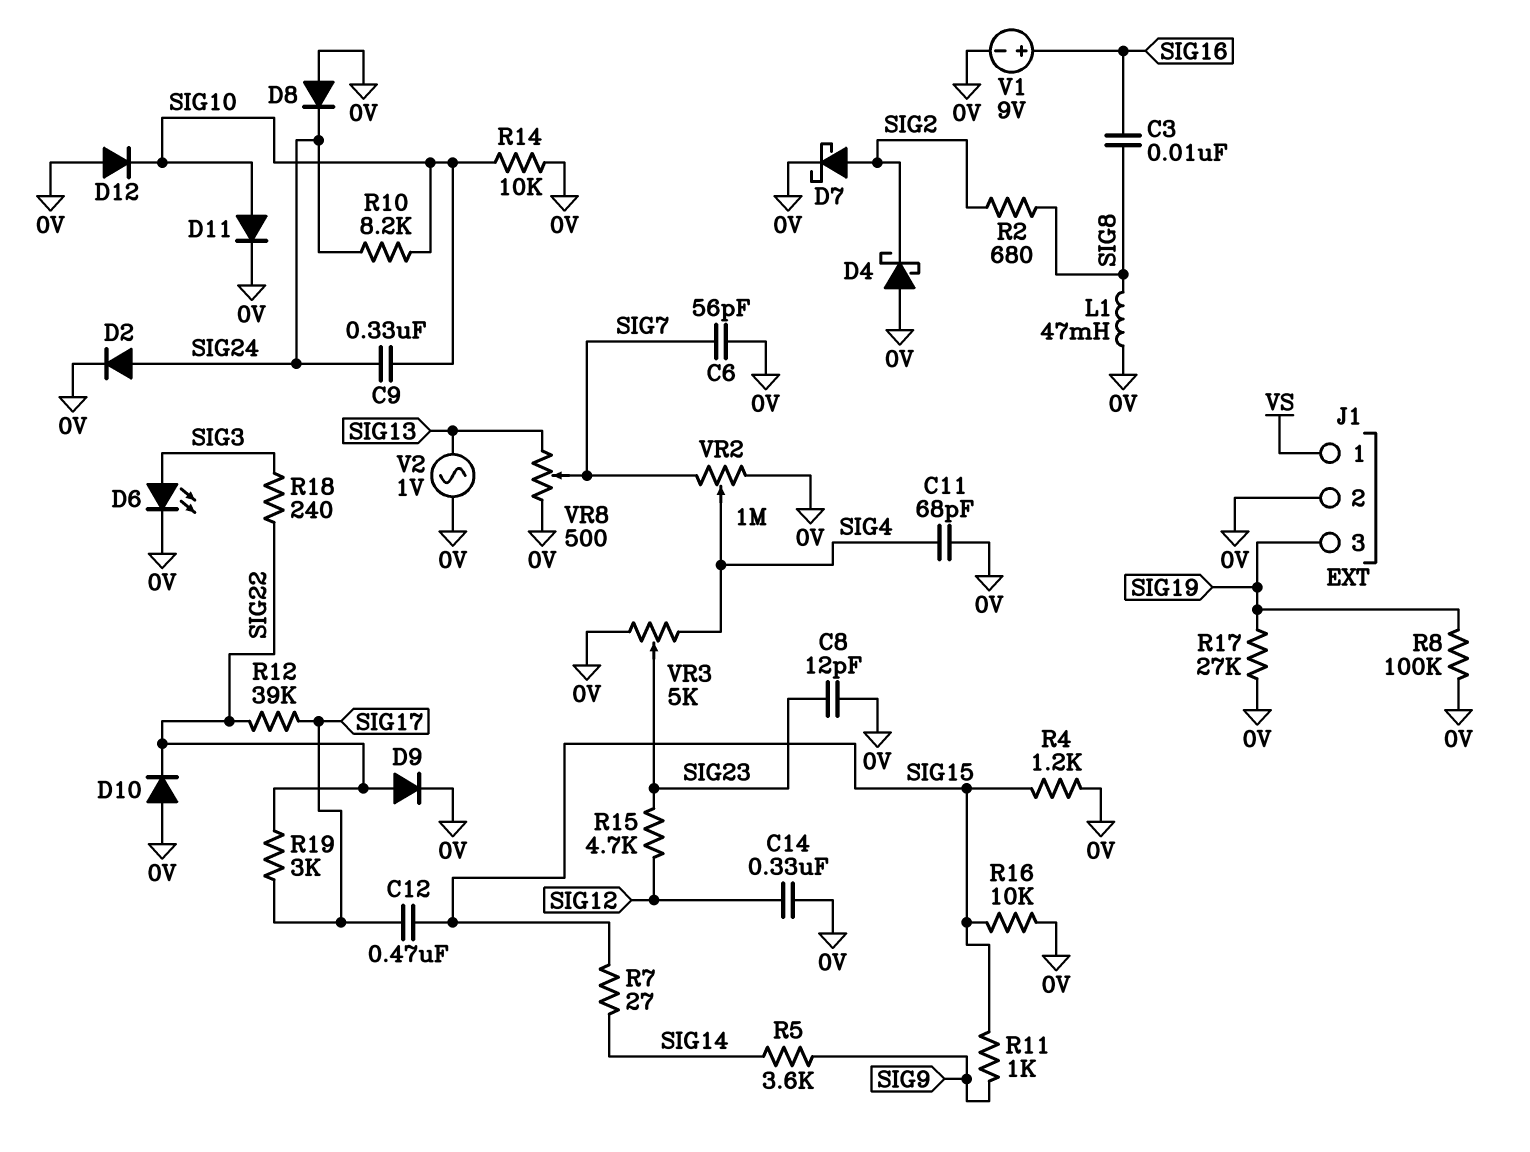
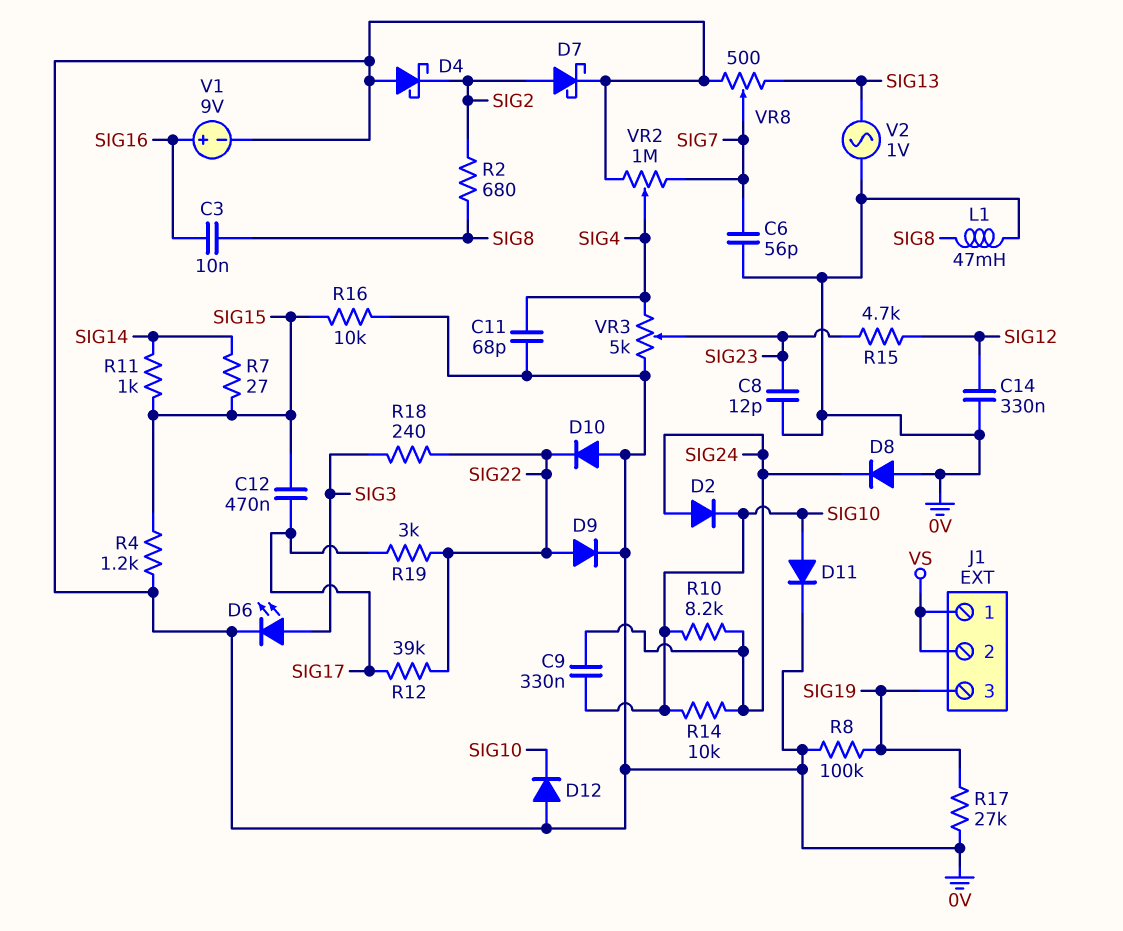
D2: diode (A SIG24, K 0V) -> diode (A SIG24, K SIG10)
J1 pin 2: 0V -> VS
R5: 3.6k (SIG9, SIG14) -> none
R11: 1k (SIG9, SIG15) -> 1k (SIG14, SIG15)
R14: 10k (0V, SIG10) -> 10k (SIG10, SIG24)

